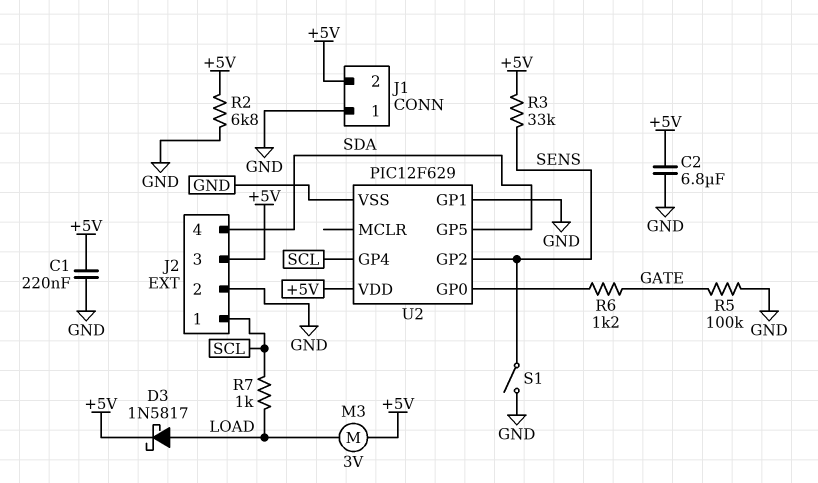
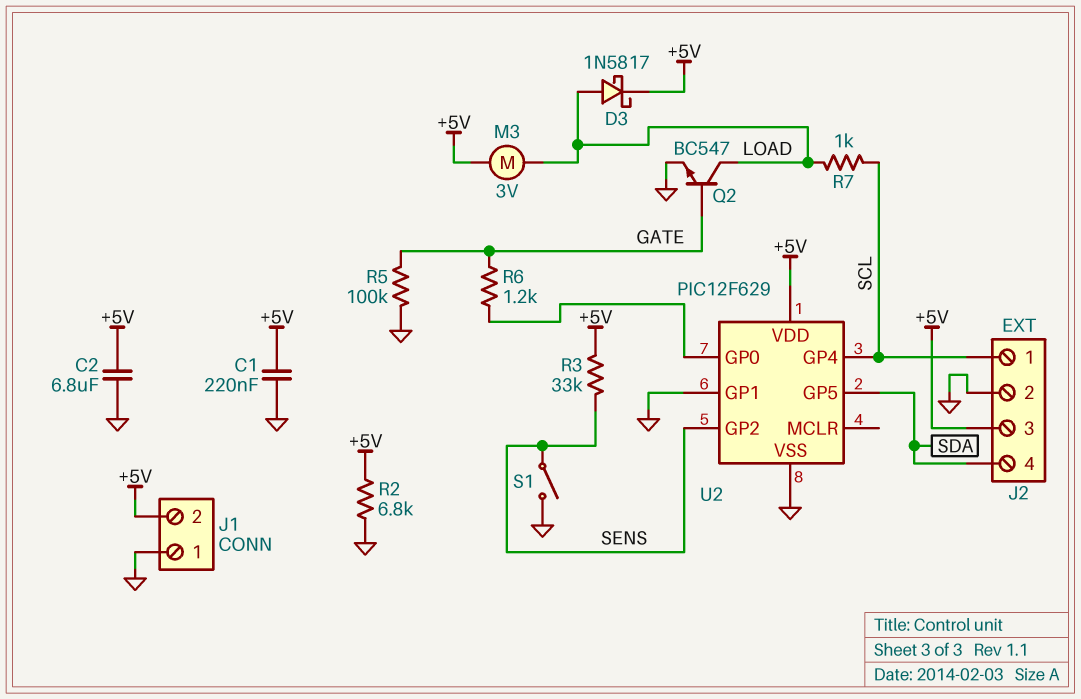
Q2: none -> NPN BC547 (B GATE, C LOAD, E GND)

